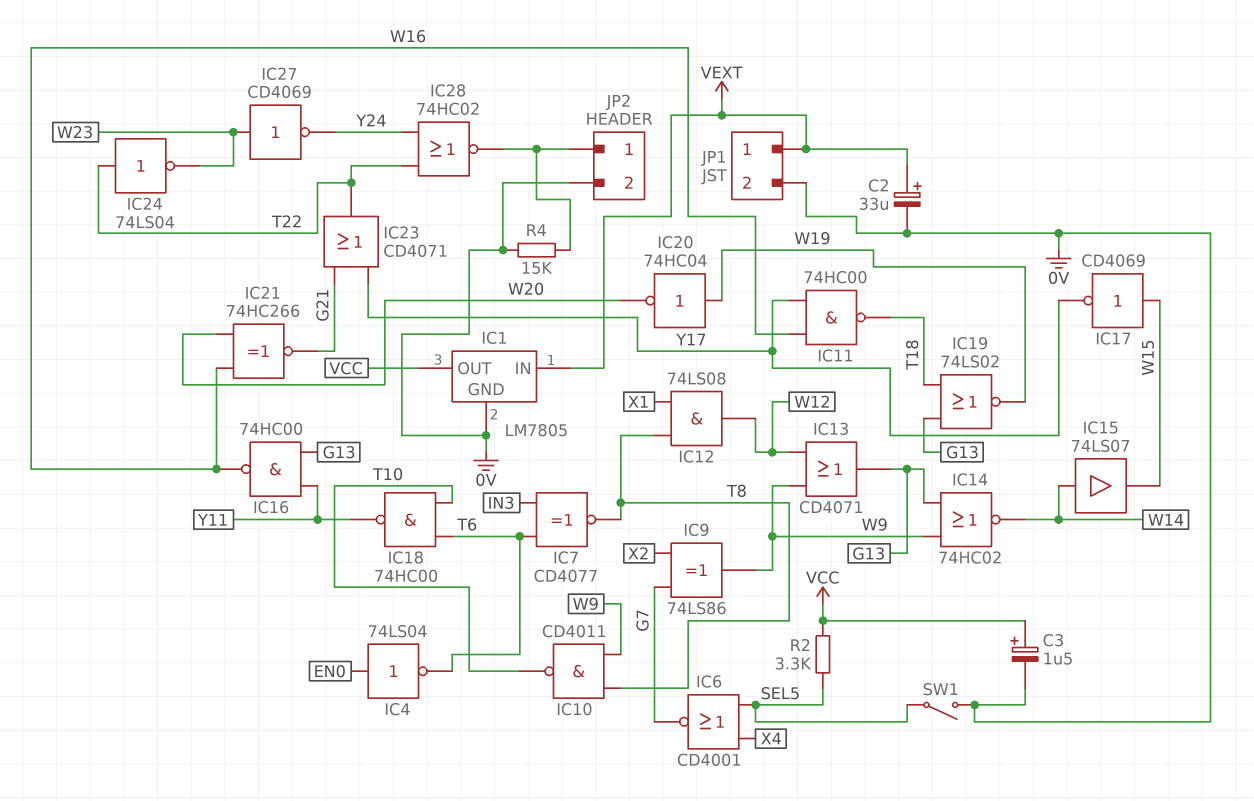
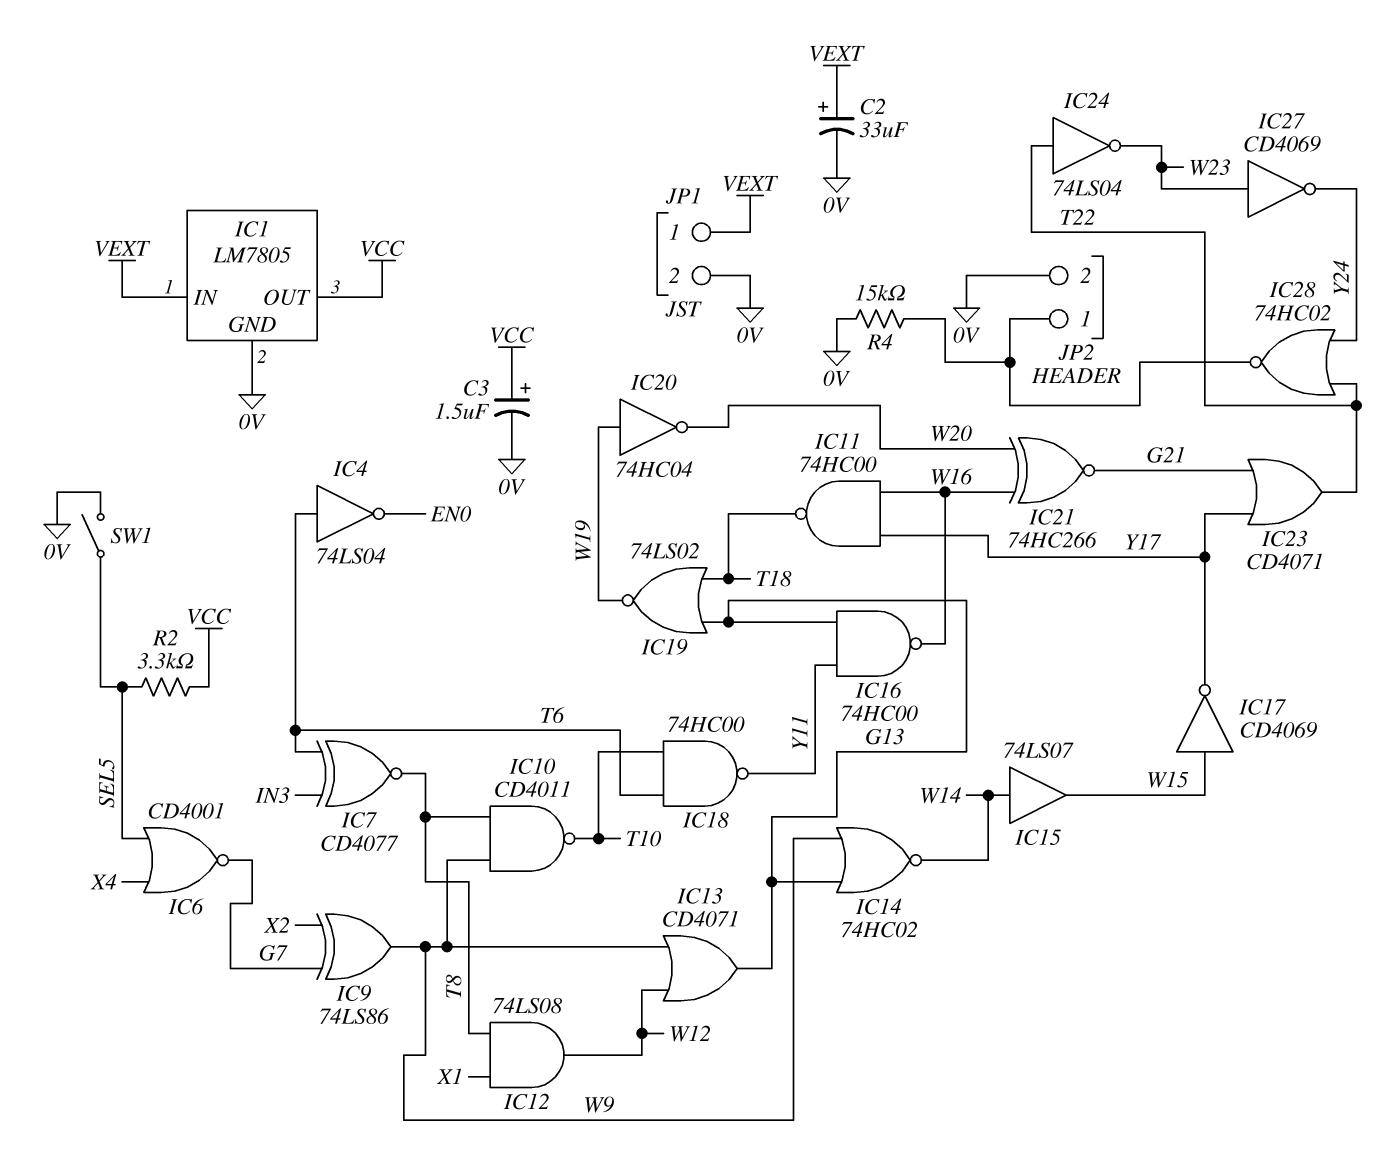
IC4: NOT 74LS04 (in EN0, out T6) -> NOT 74LS04 (in T6, out EN0)

